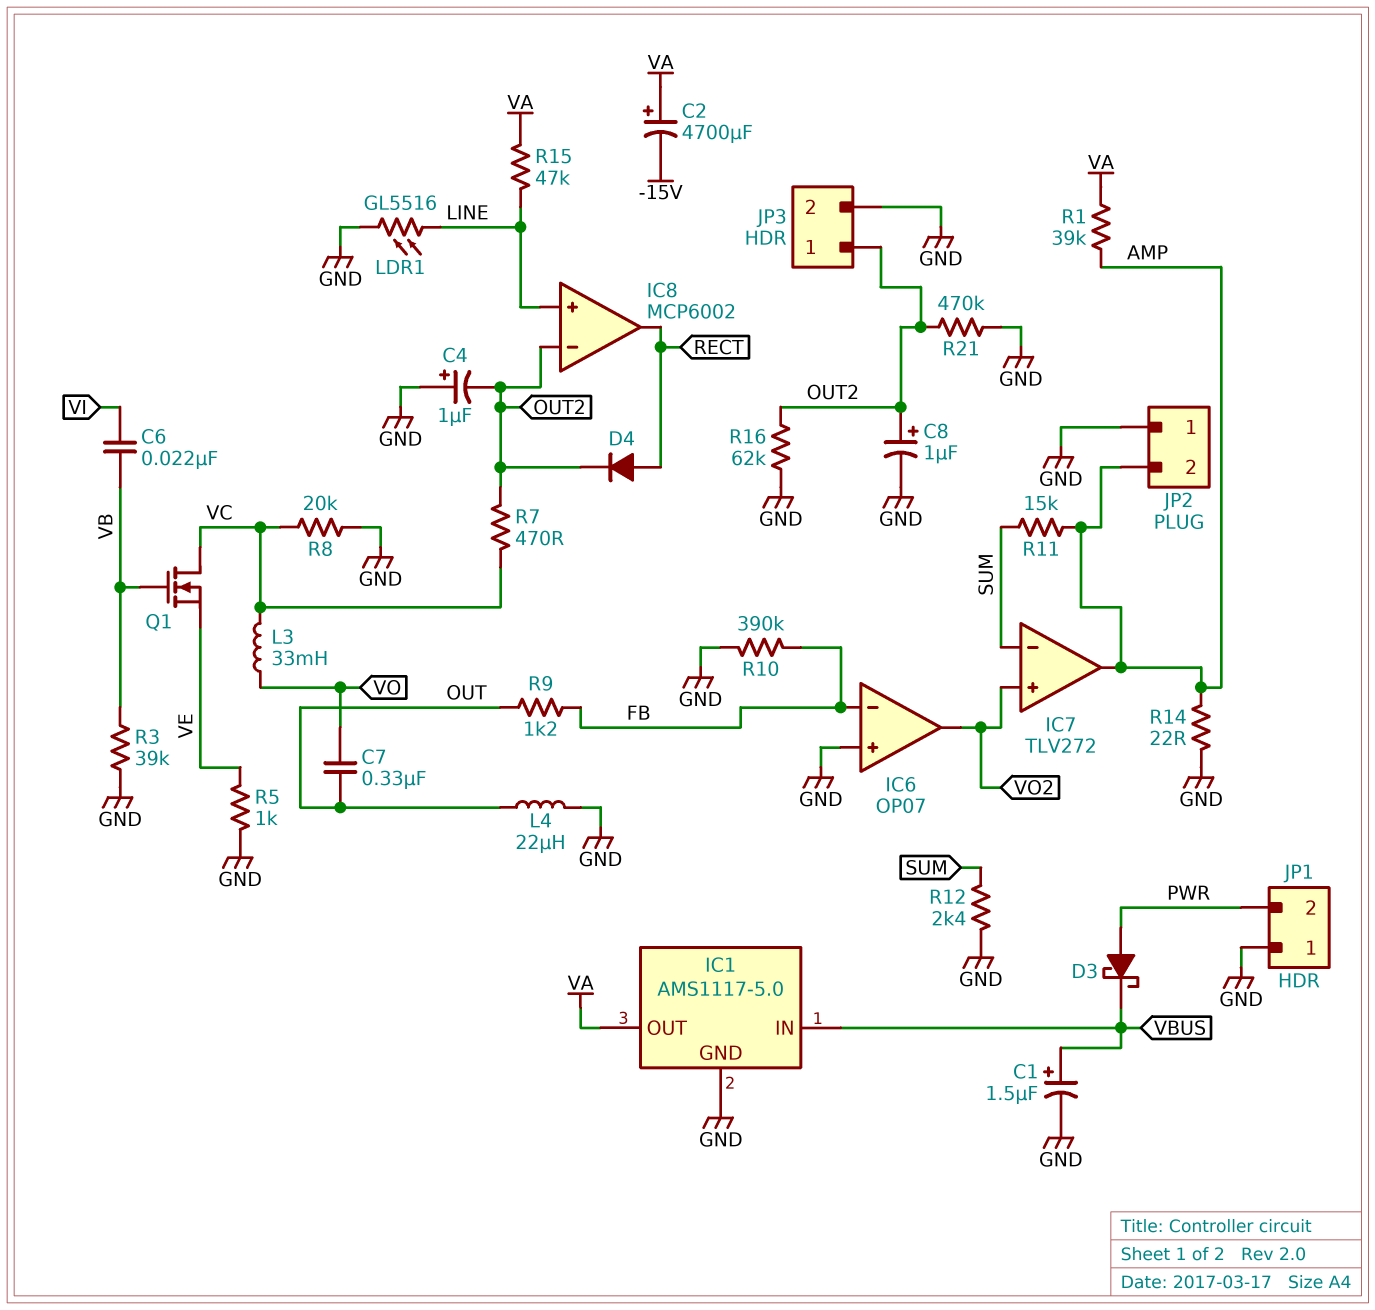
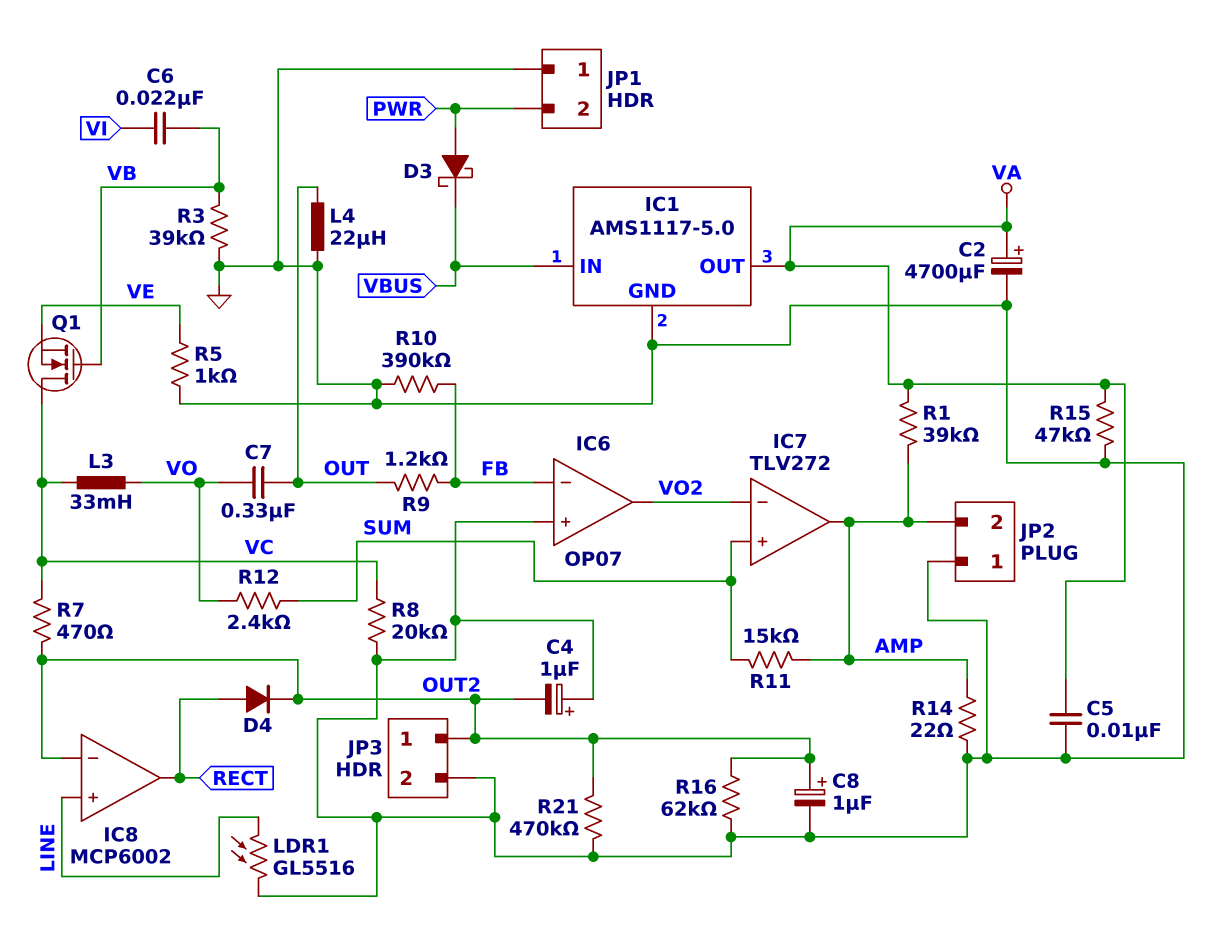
C1: 1.5uF (plus VBUS, minus GND) -> none
C2: 4700uF (plus VA, minus -15V) -> 4700uF (plus VA, minus GND)
C5: none -> 10nF (GND, VA)
IC7 pin in+: VO2 -> SUM
IC7 pin in-: SUM -> VO2
R12: 2.4k (GND, SUM) -> 2.4k (SUM, VO)
R15: 47k (LINE, VA) -> 47k (GND, VA)

